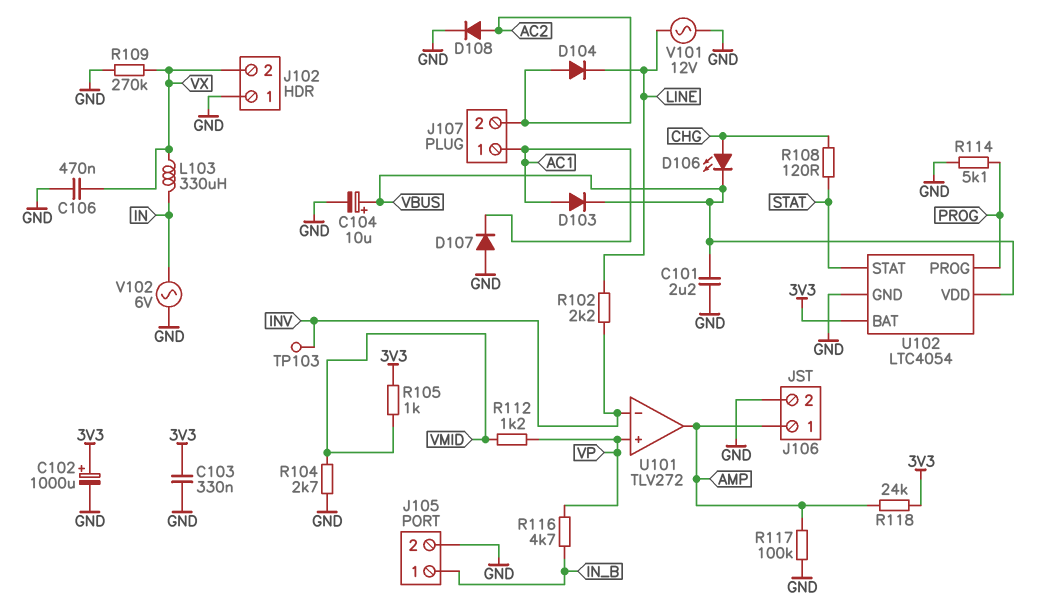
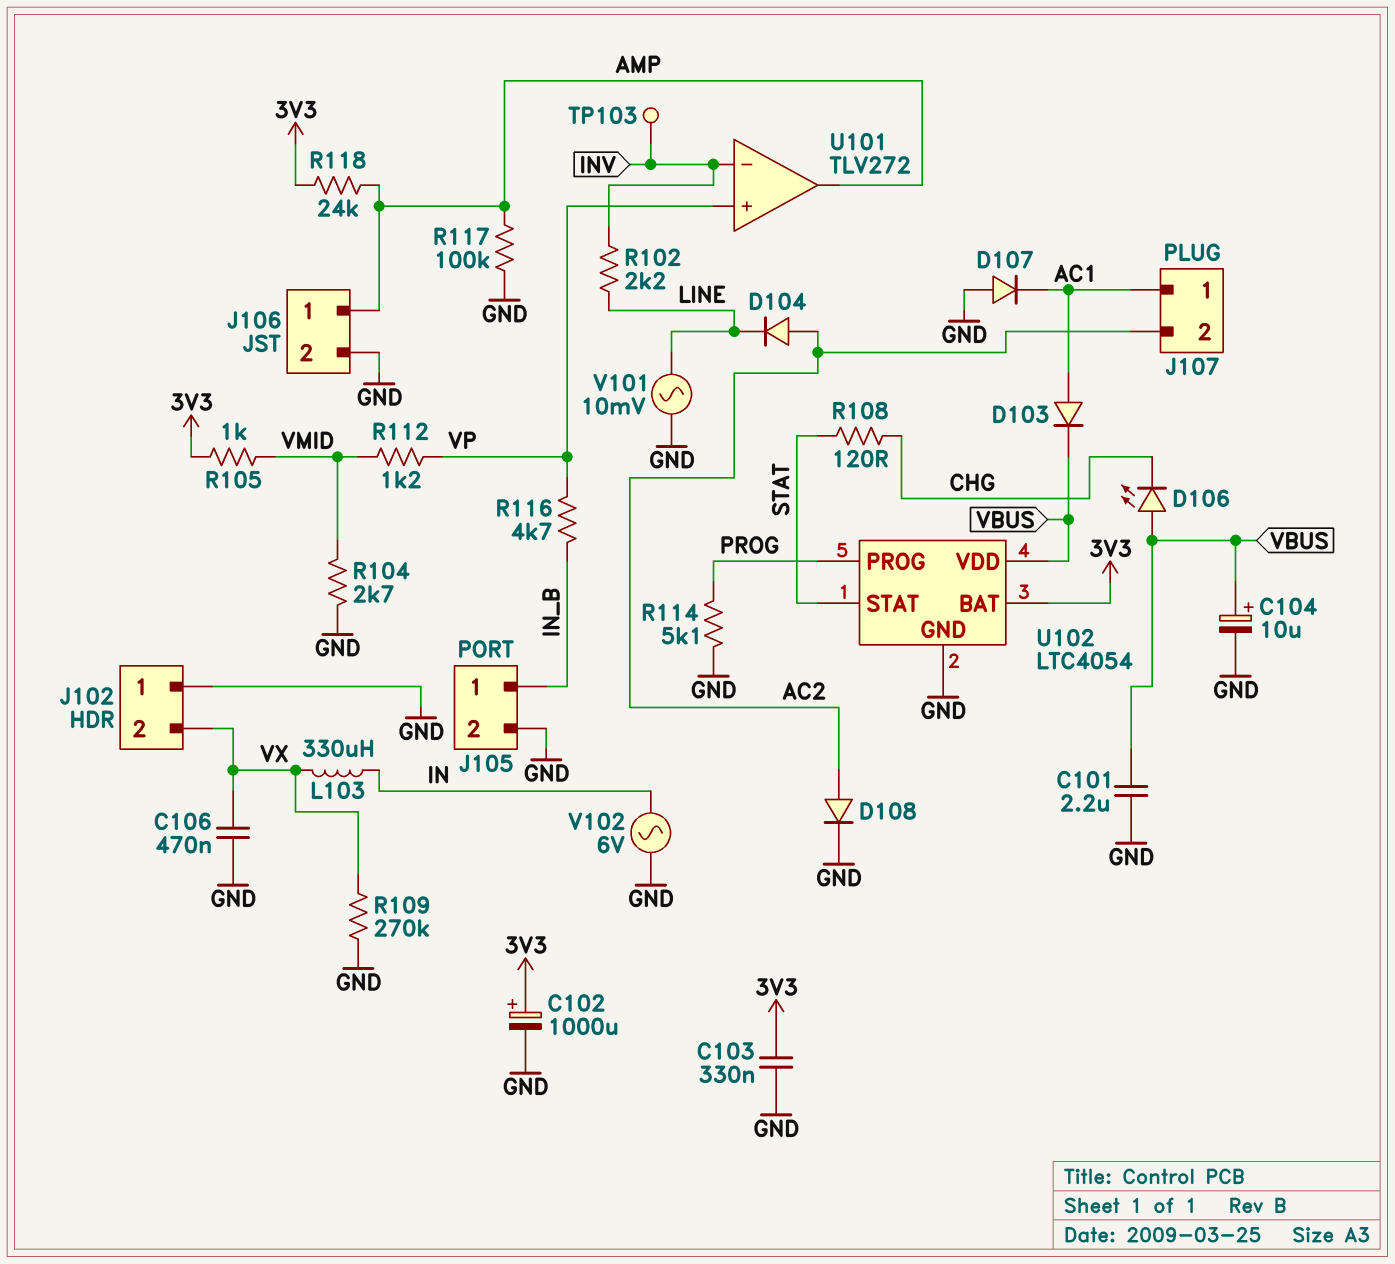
D106: LED (A CHG, K VBUS) -> LED (A VBUS, K CHG)
V101: AC 12V (GND, LINE) -> AC 10mV (GND, LINE)

